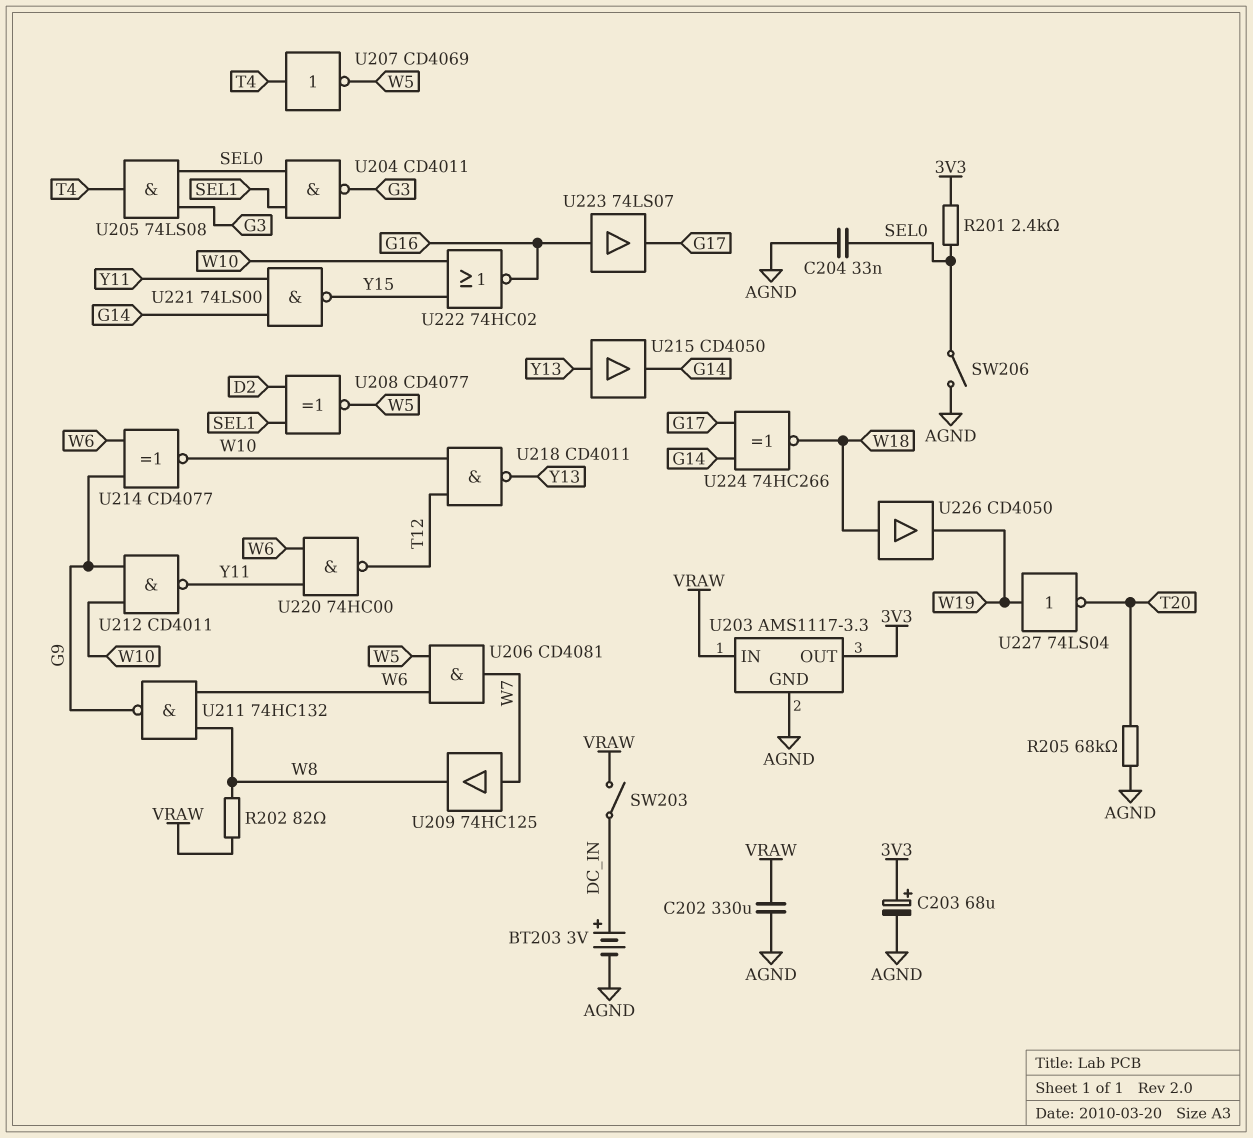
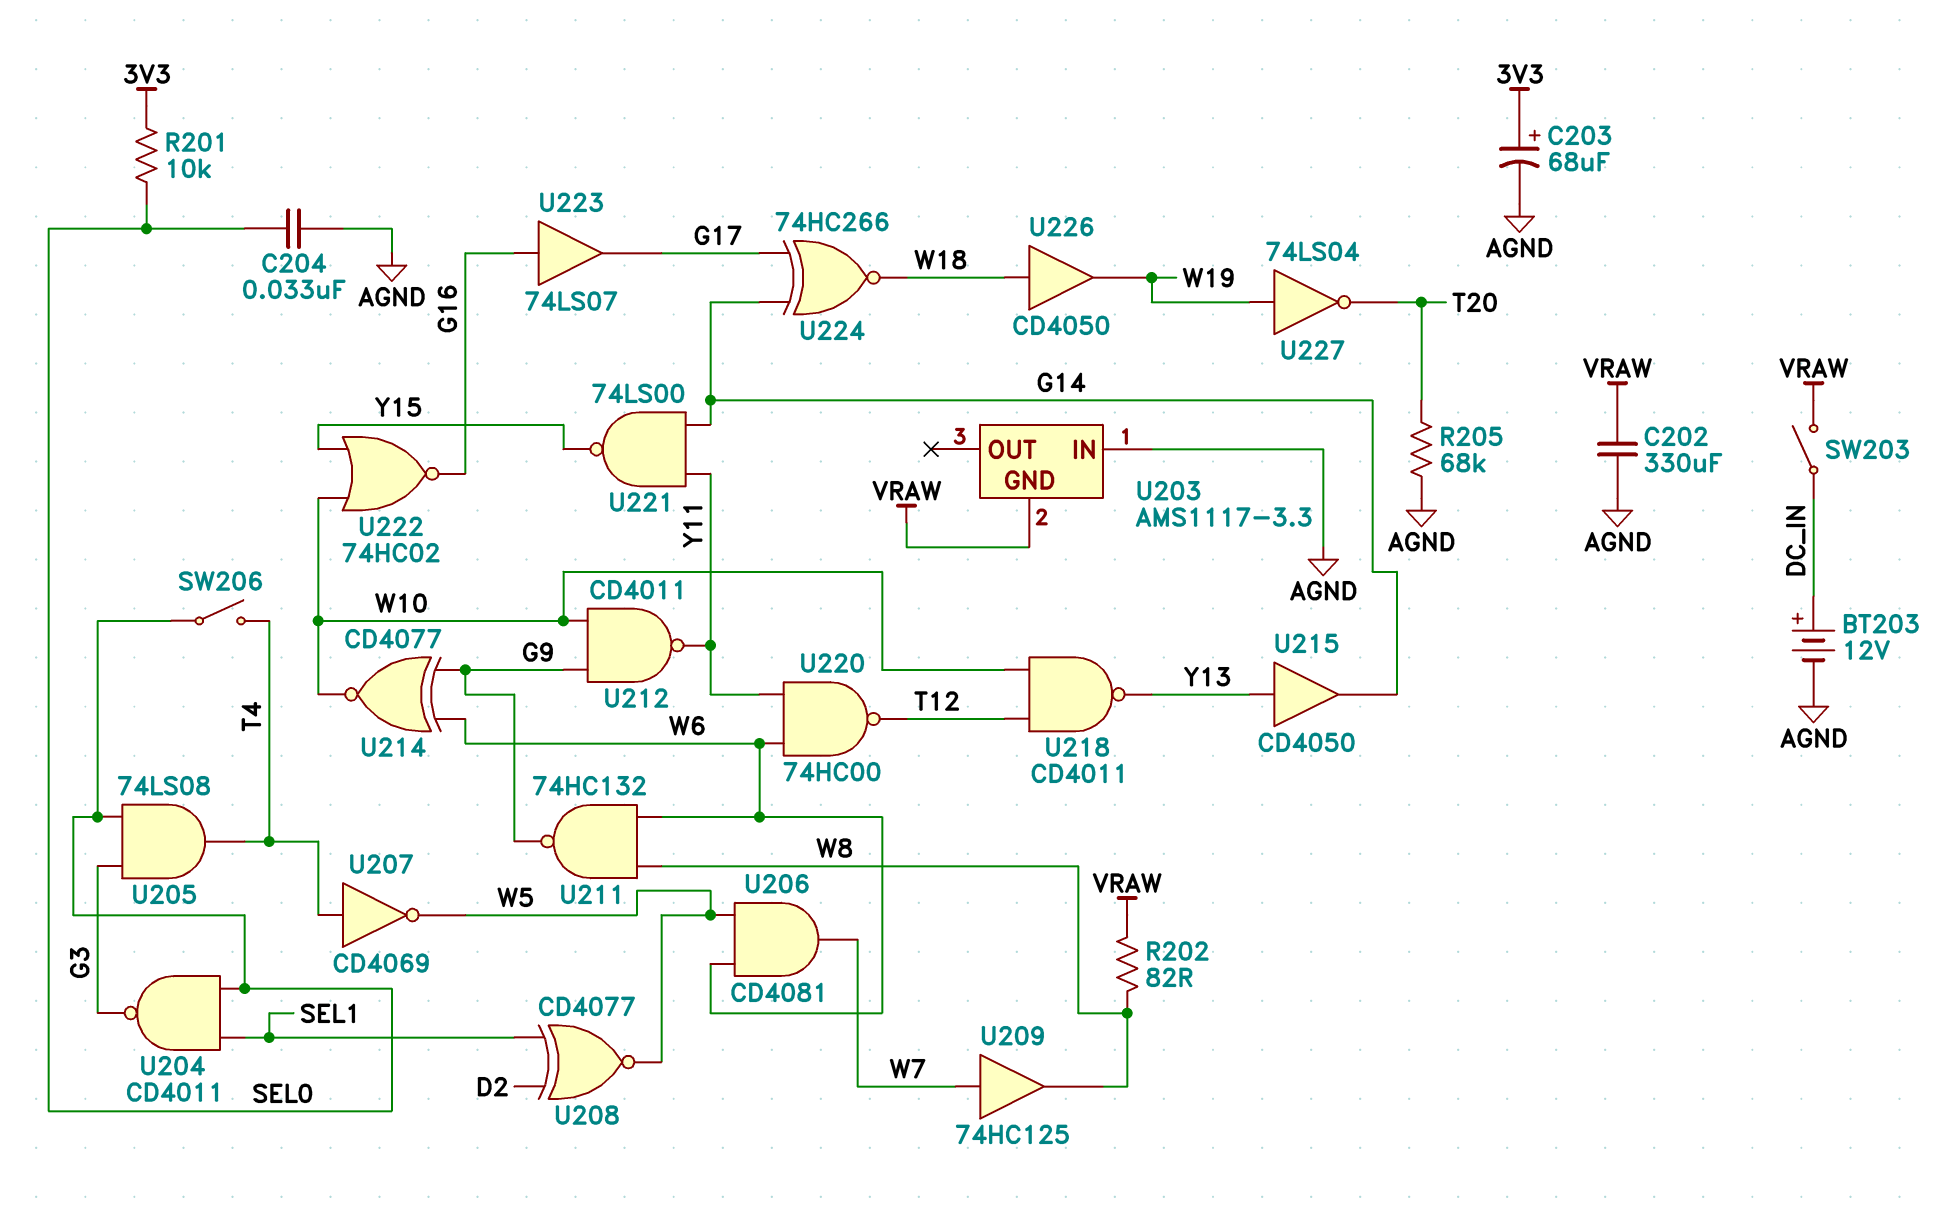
BT203: 3V (plus DC_IN, minus AGND) -> 12V (plus DC_IN, minus AGND)
R201: 2.4k (3V3, SEL0) -> 10k (3V3, SEL0)
SW206: switch (AGND, SEL0) -> switch (SEL0, T4)
U203 pin GND: AGND -> VRAW
U203 pin IN: VRAW -> AGND
U203 pin OUT: 3V3 -> none

